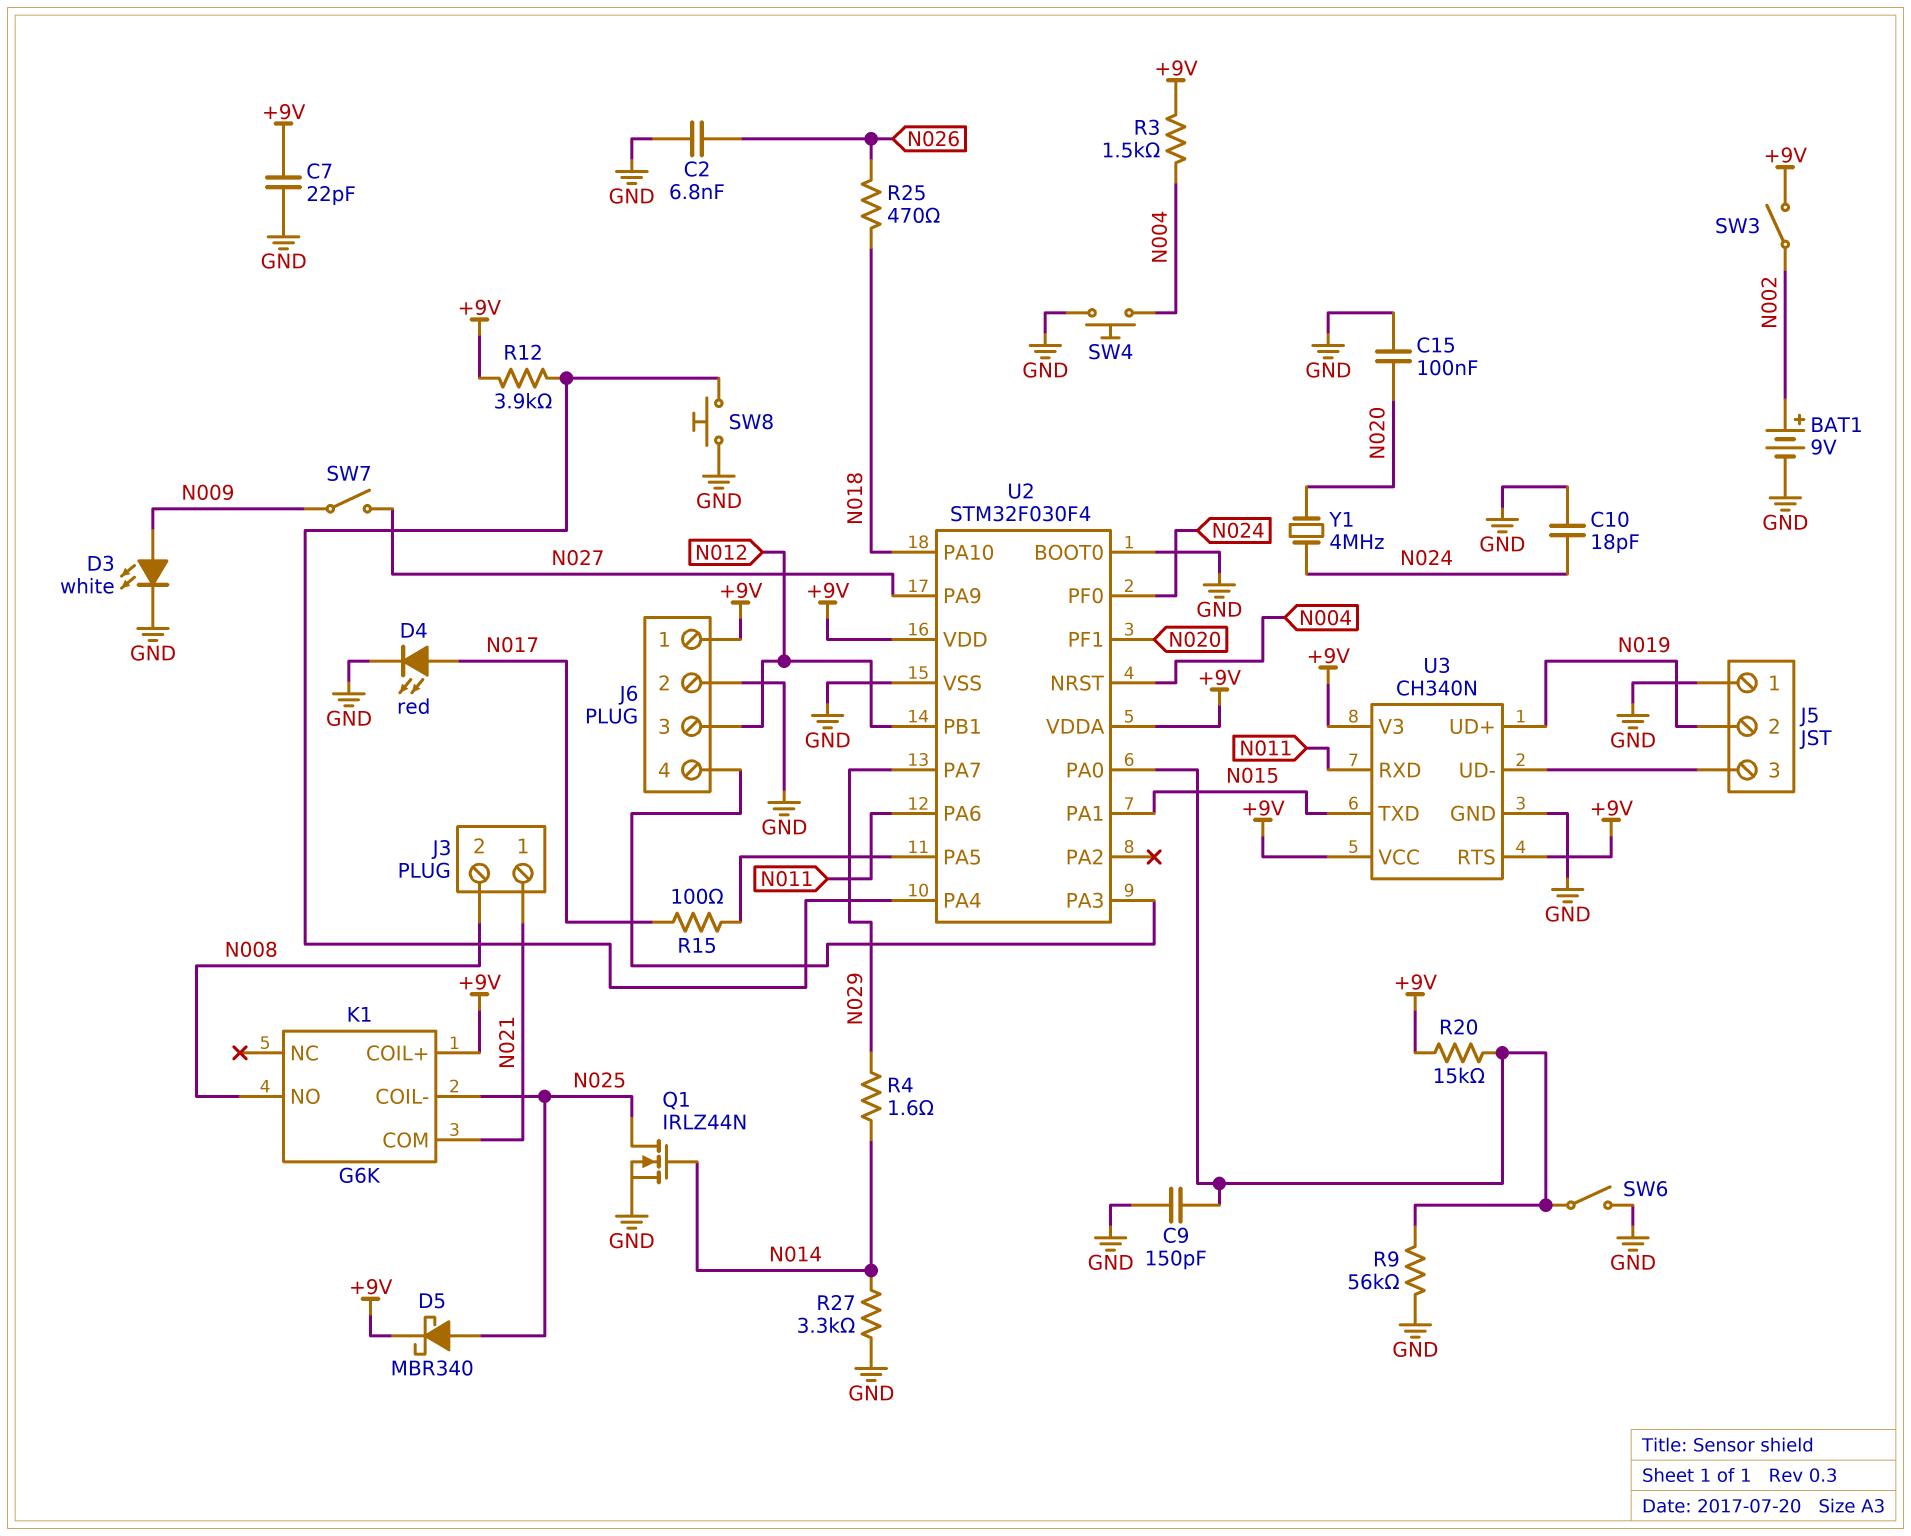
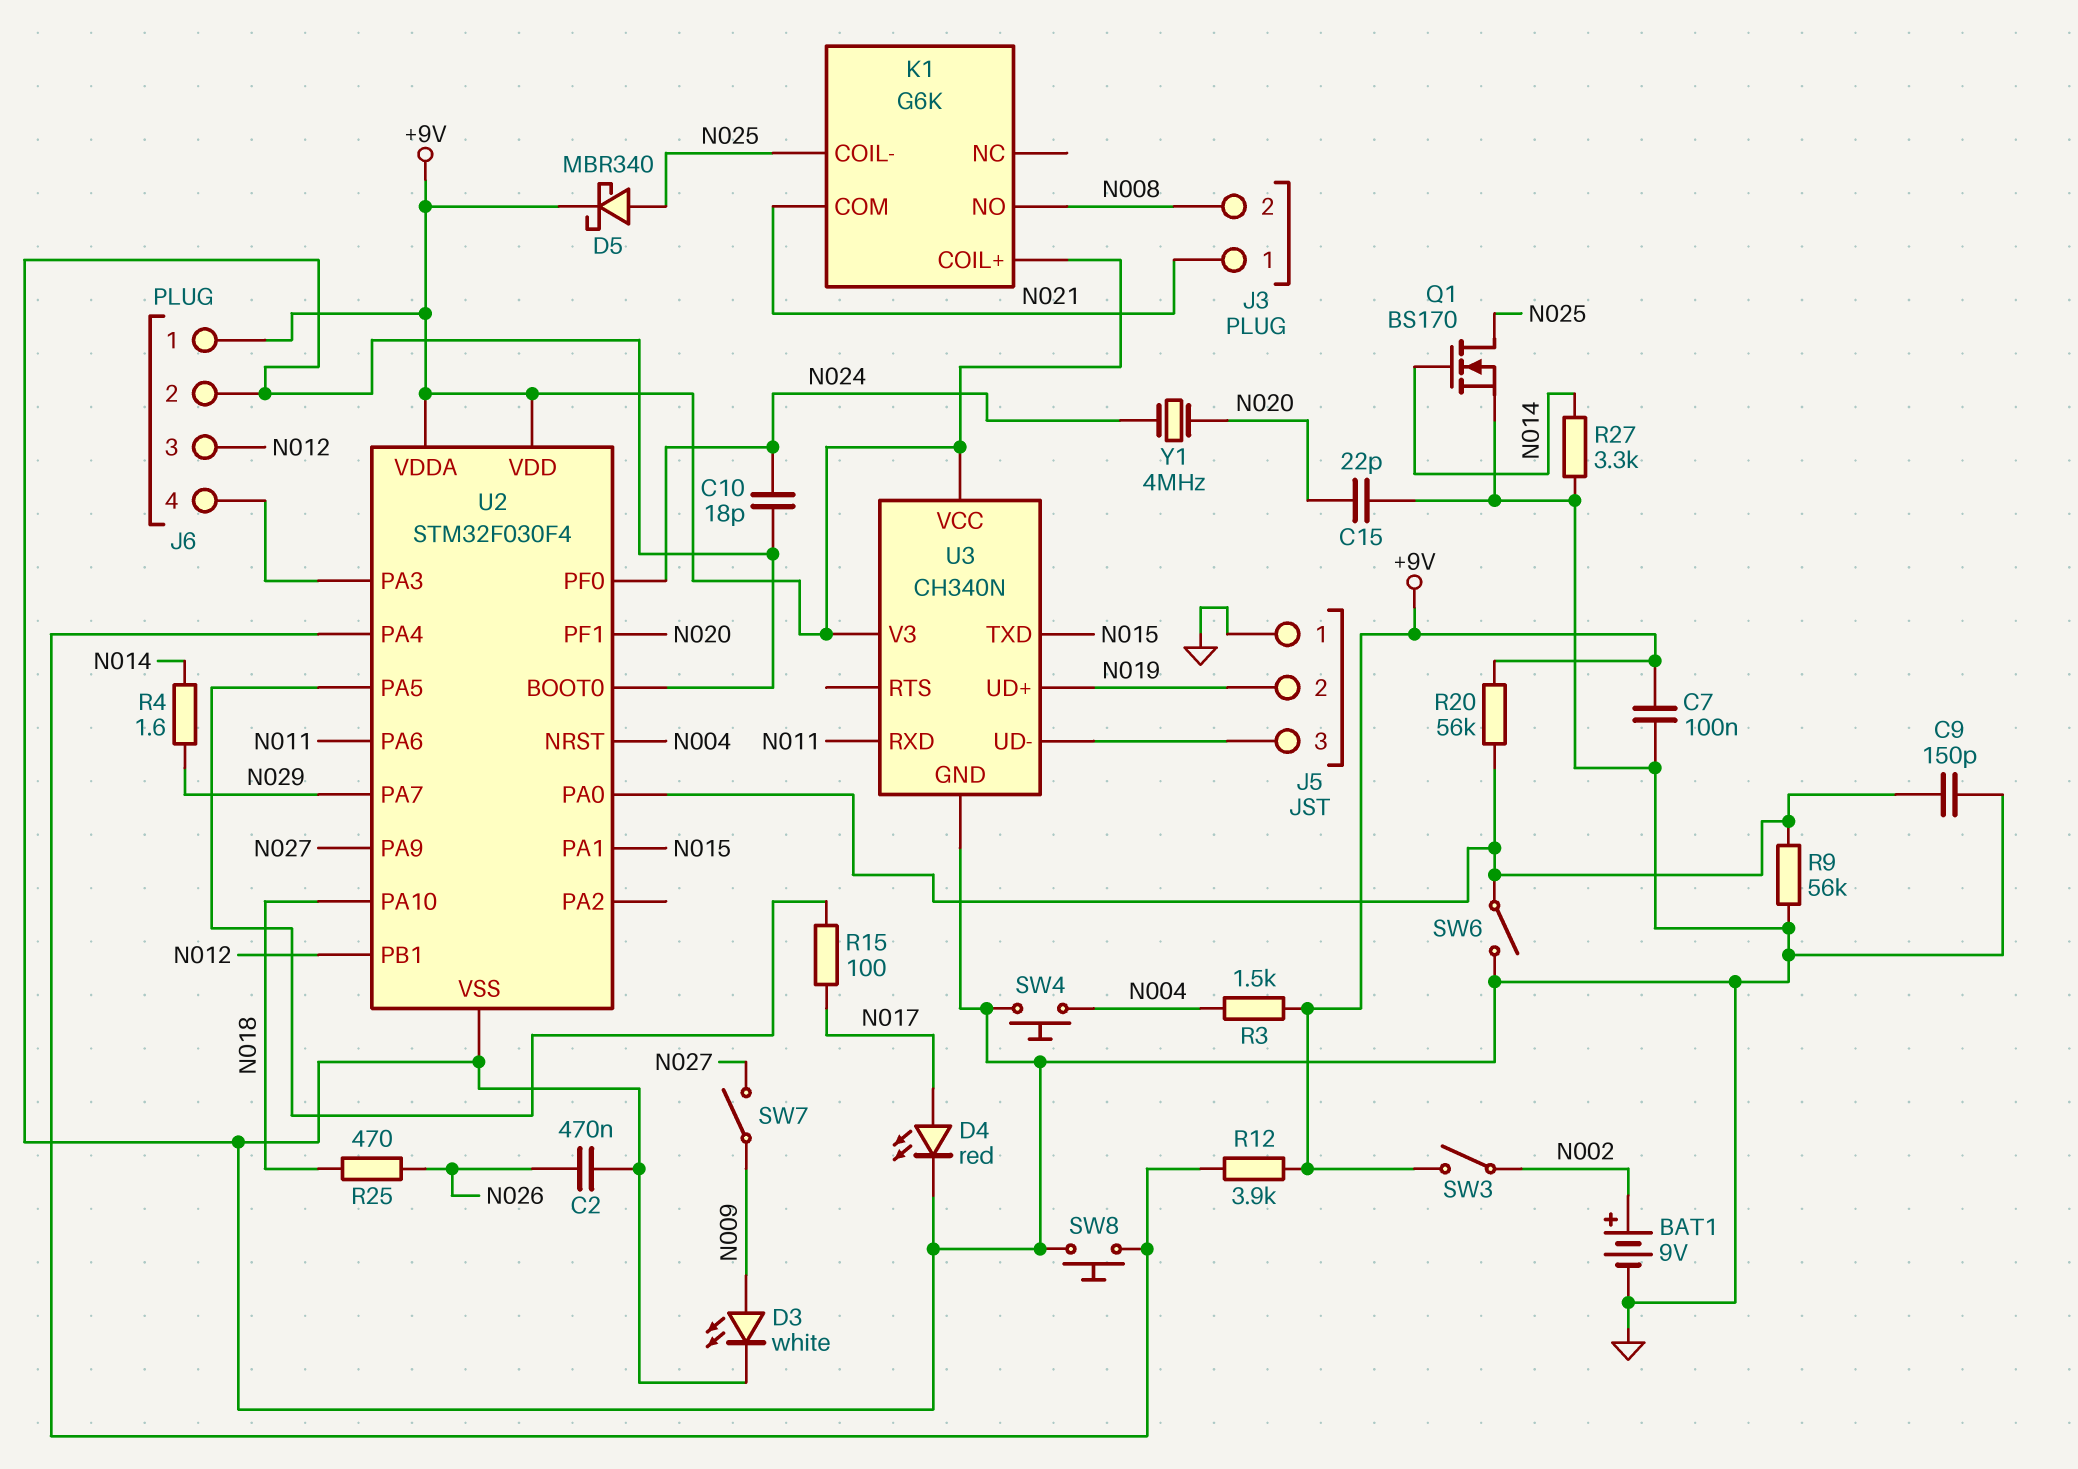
C2: 6.8nF (GND, N026) -> 470nF (GND, N026)
C7: 22pF (+9V, GND) -> 100nF (+9V, GND)
C15: 100nF (GND, N020) -> 22pF (GND, N020)
Q1: NMOS IRLZ44N (G N014, D N025, S GND) -> NMOS BS170 (G N014, D N025, S GND)
R20: 15k (+9V, U2/PA0) -> 56k (+9V, U2/PA0)
U3 pin RTS: +9V -> none

